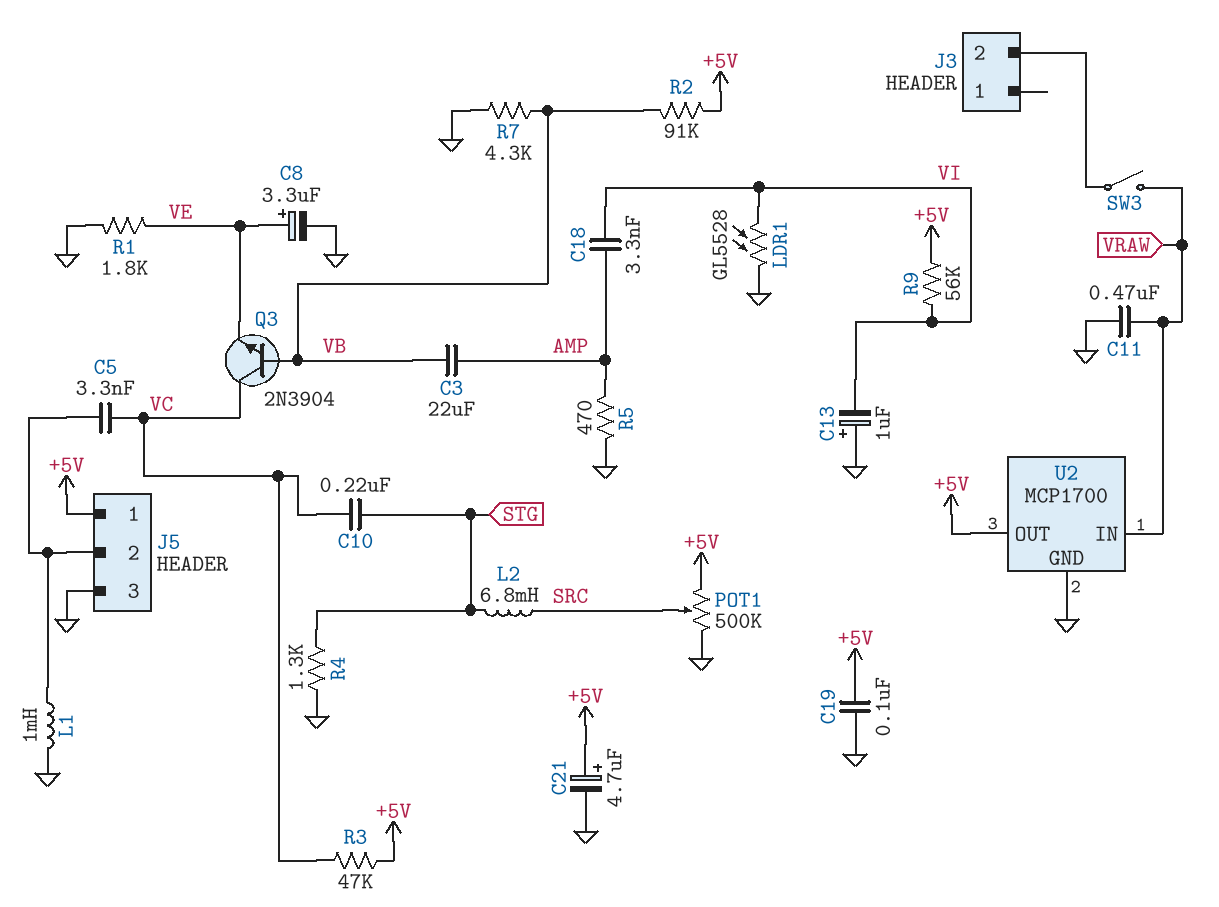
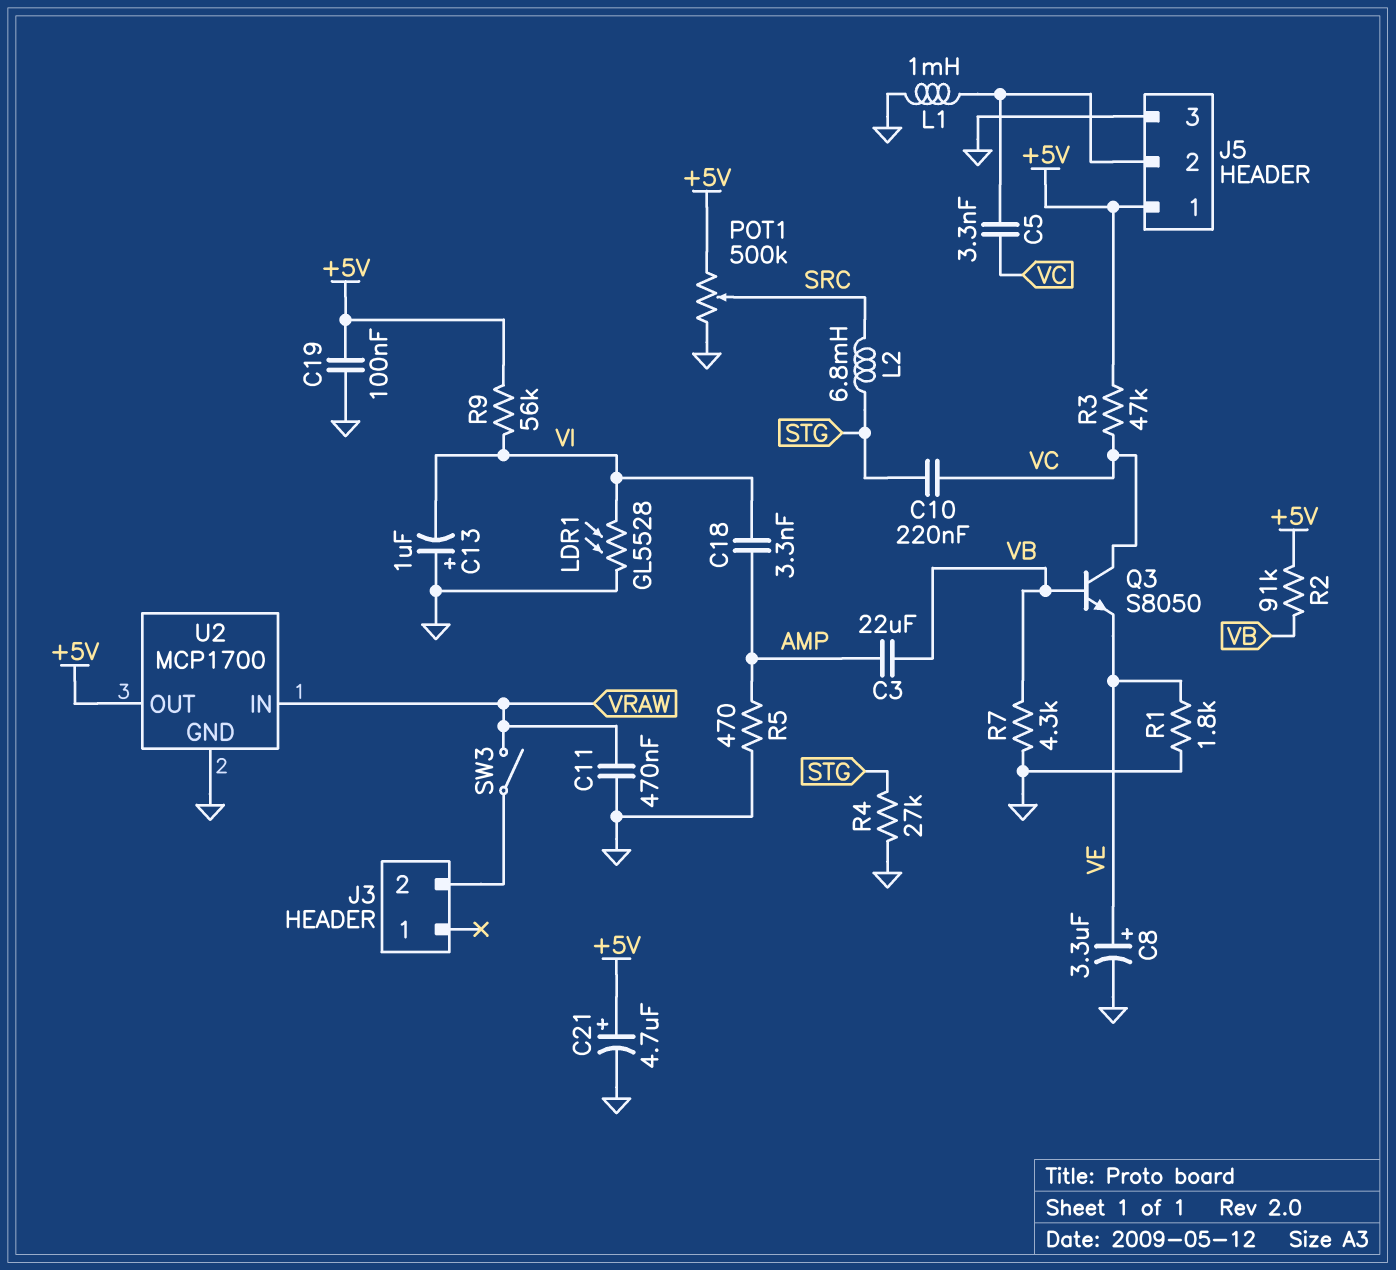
Q3: NPN 2N3904 (B VB, C VC, E VE) -> NPN S8050 (B VB, C VC, E VE)
R4: 1.3k (GND, STG) -> 27k (GND, STG)

